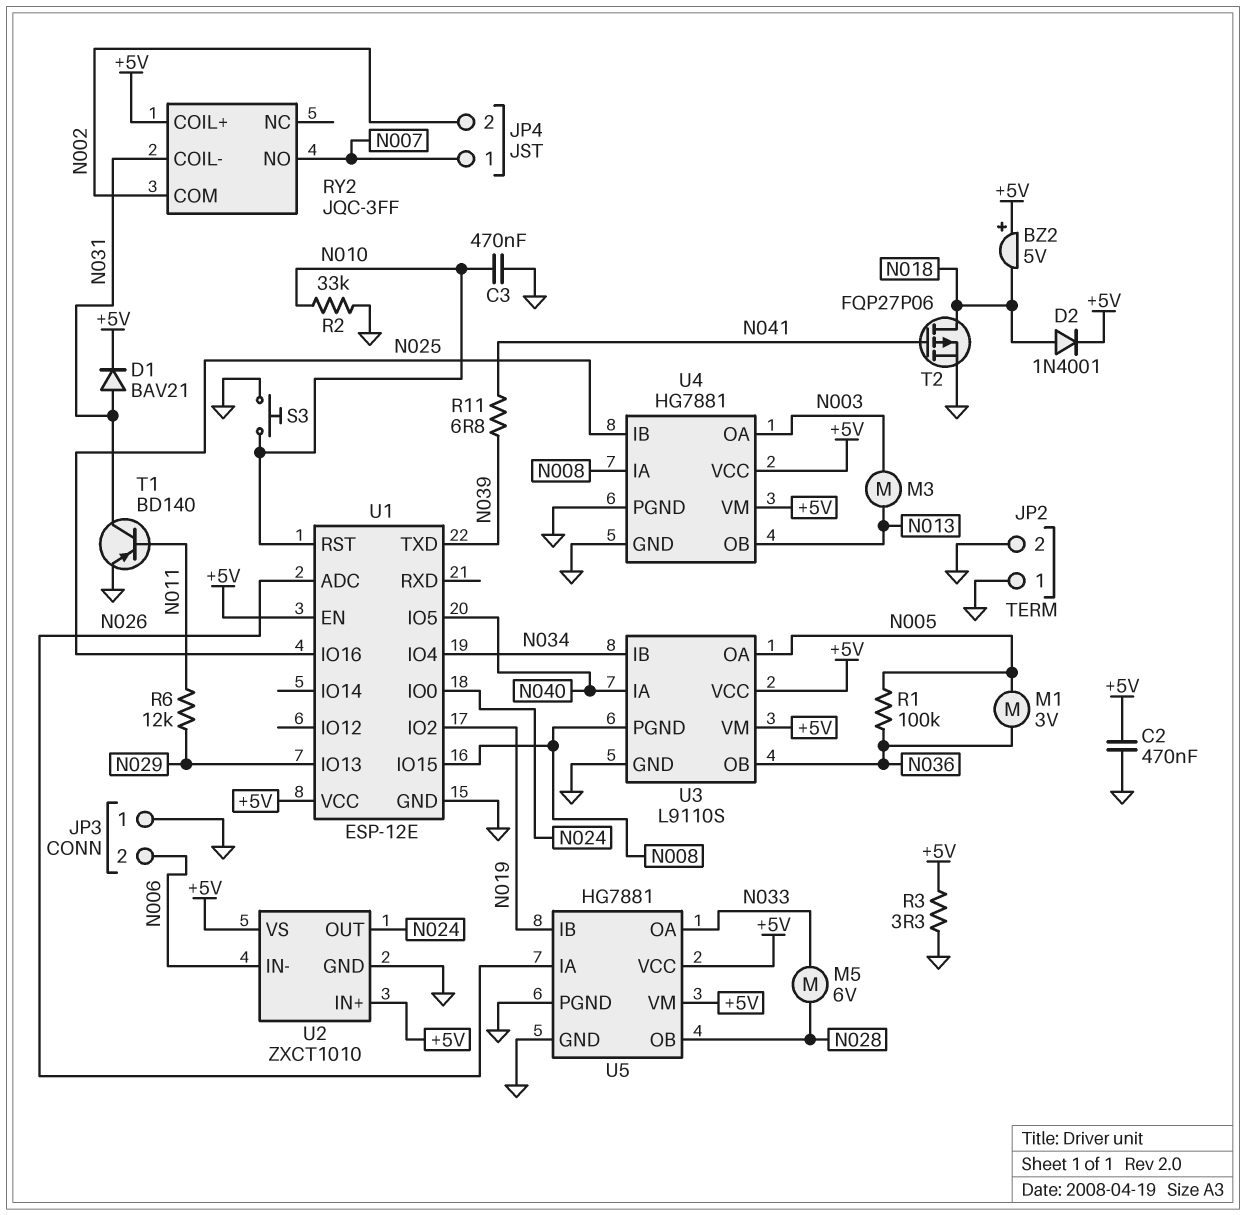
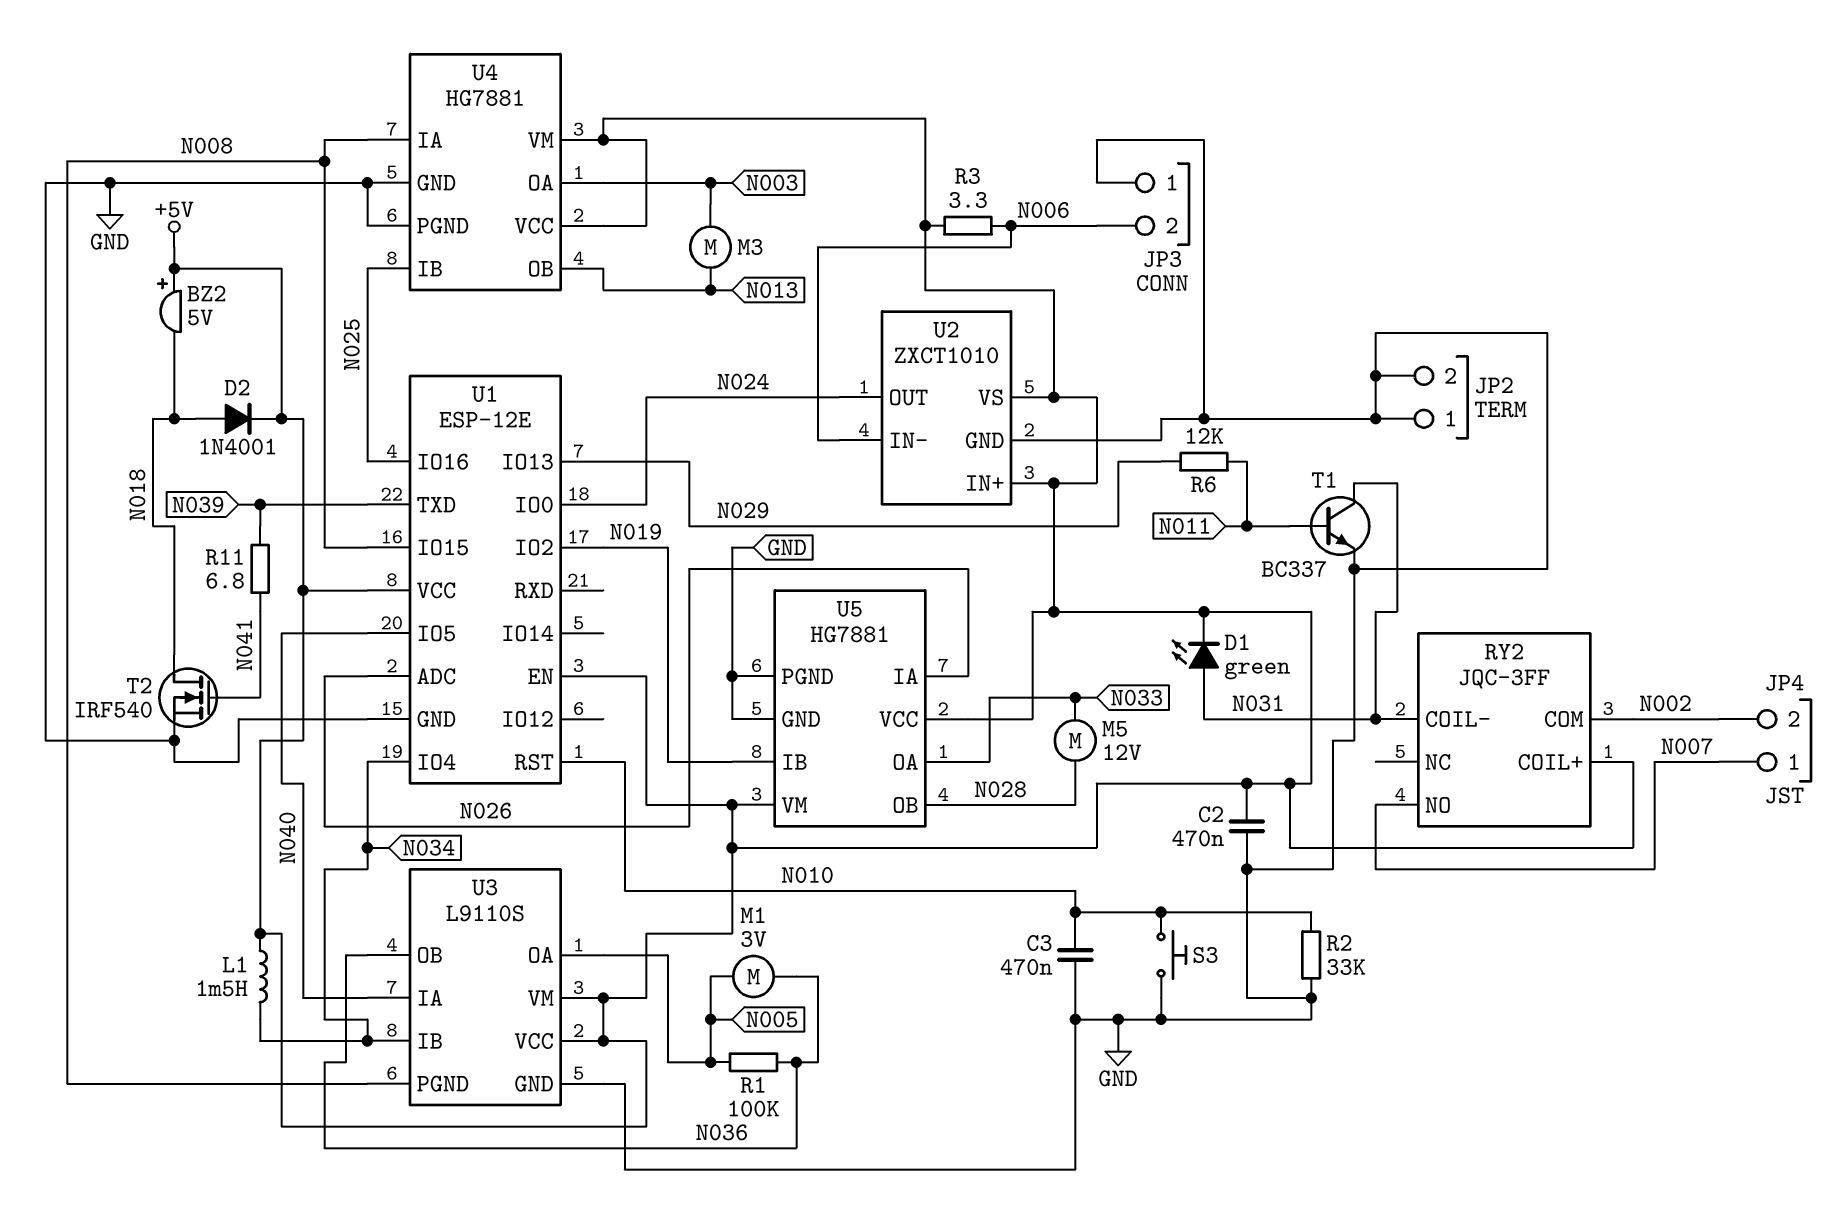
D1: diode BAV21 (A N031, K +5V) -> LED green (A N031, K +5V)
L1: none -> 1.5mH (+5V, N034)
M5: motor 6V (N028, N033) -> motor 12V (N028, N033)
R3: 3.3 (+5V, GND) -> 3.3 (+5V, N006)
T1: PNP BD140 (B N011, C N031, E GND) -> NPN BC337 (B N011, C N031, E GND)
T2: PMOS FQP27P06 (G N041, D N018, S GND) -> NMOS IRF540 (G N041, D N018, S GND)

